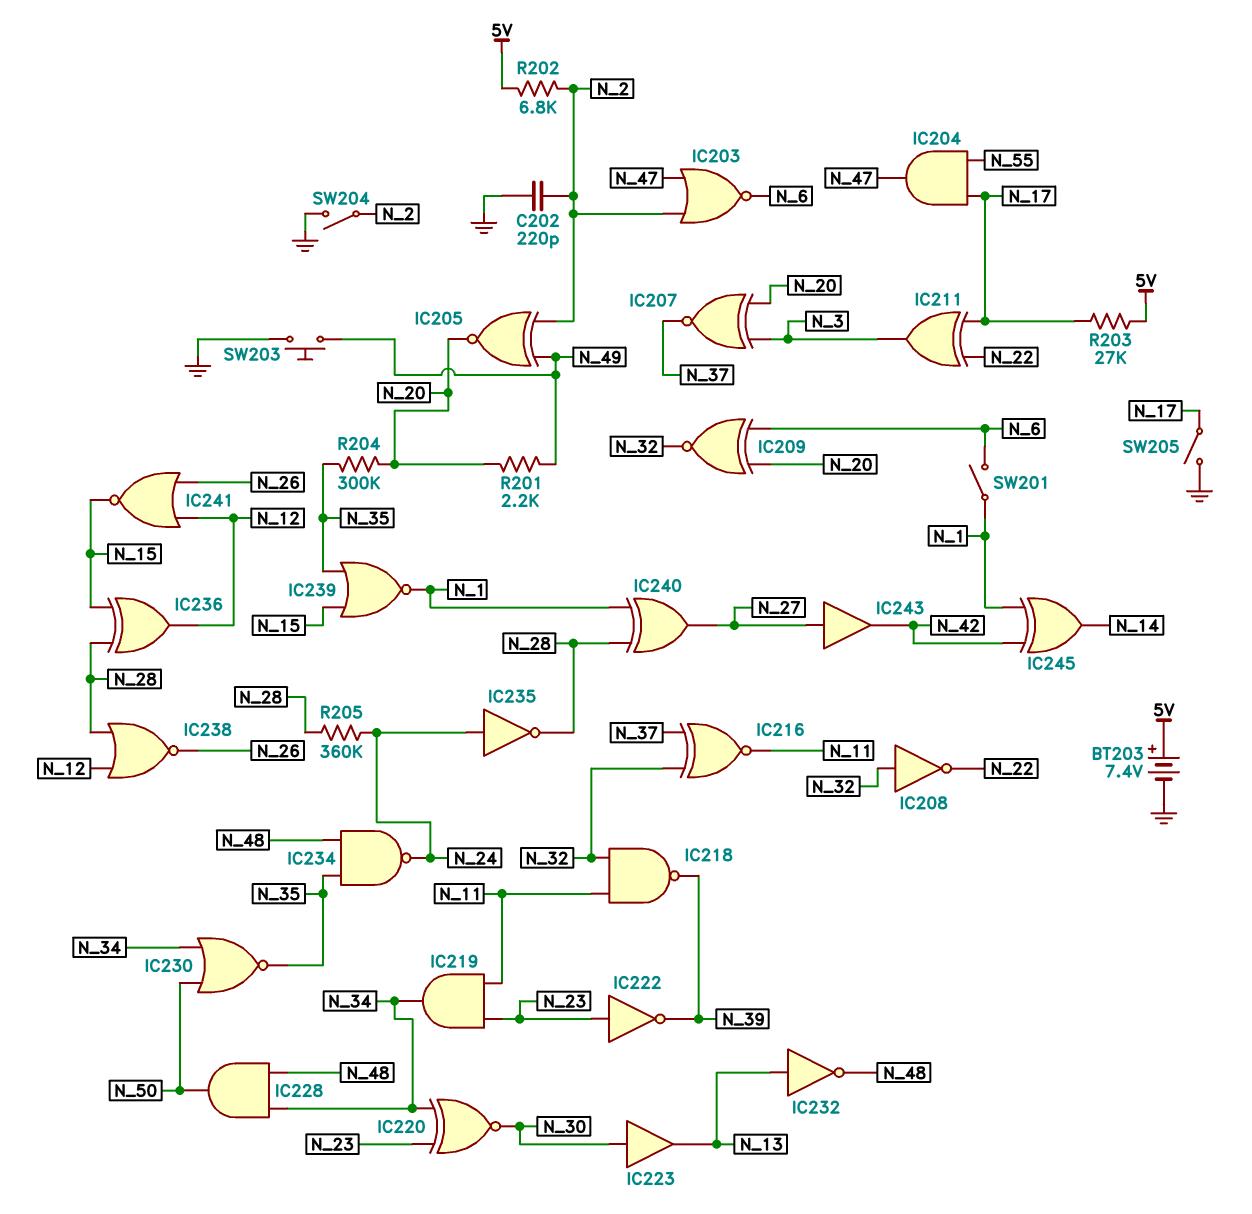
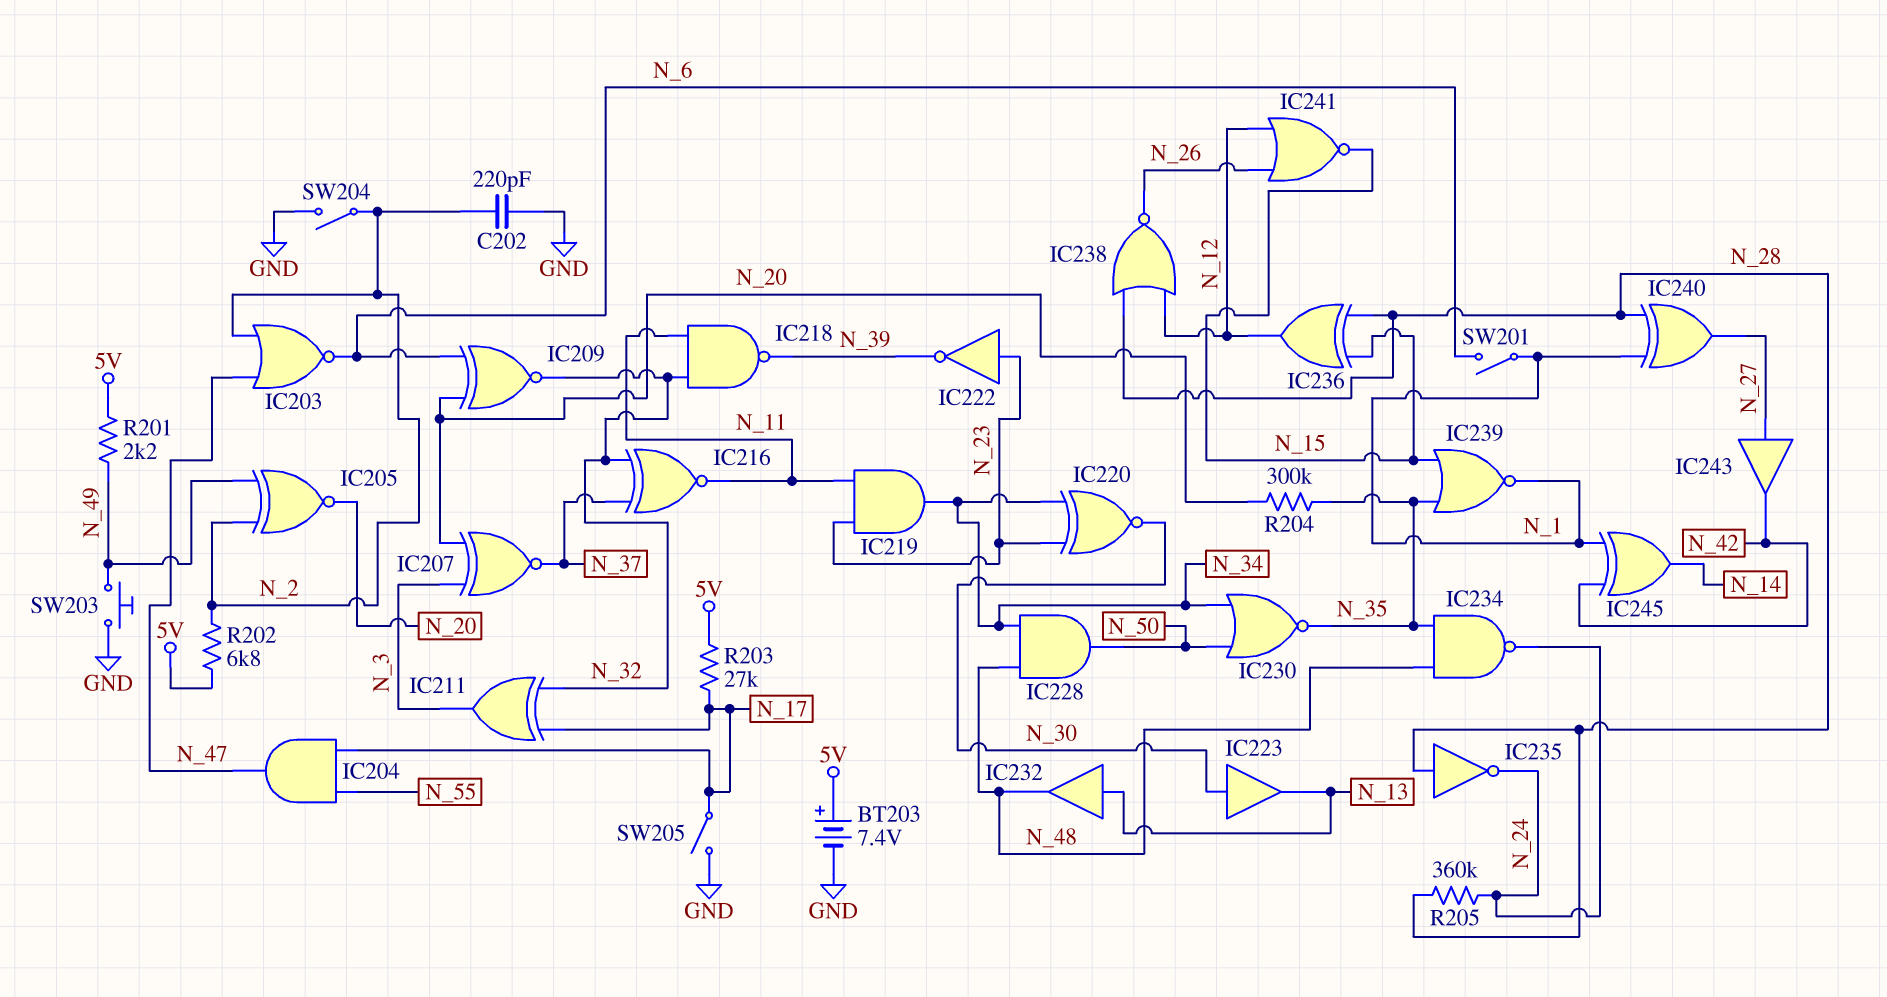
IC208: NOT (in N_32, out N_22) -> none
IC211: XOR (in N_17, in N_22, out N_3) -> XOR (in N_17, in N_32, out N_3)
IC232: NOT (in N_13, out N_48) -> buffer (in N_13, out N_48)
IC235: NOT (in N_24, out N_28) -> NOT (in N_28, out N_24)
R201: 2.2k (N_20, N_49) -> 2.2k (5V, N_49)

